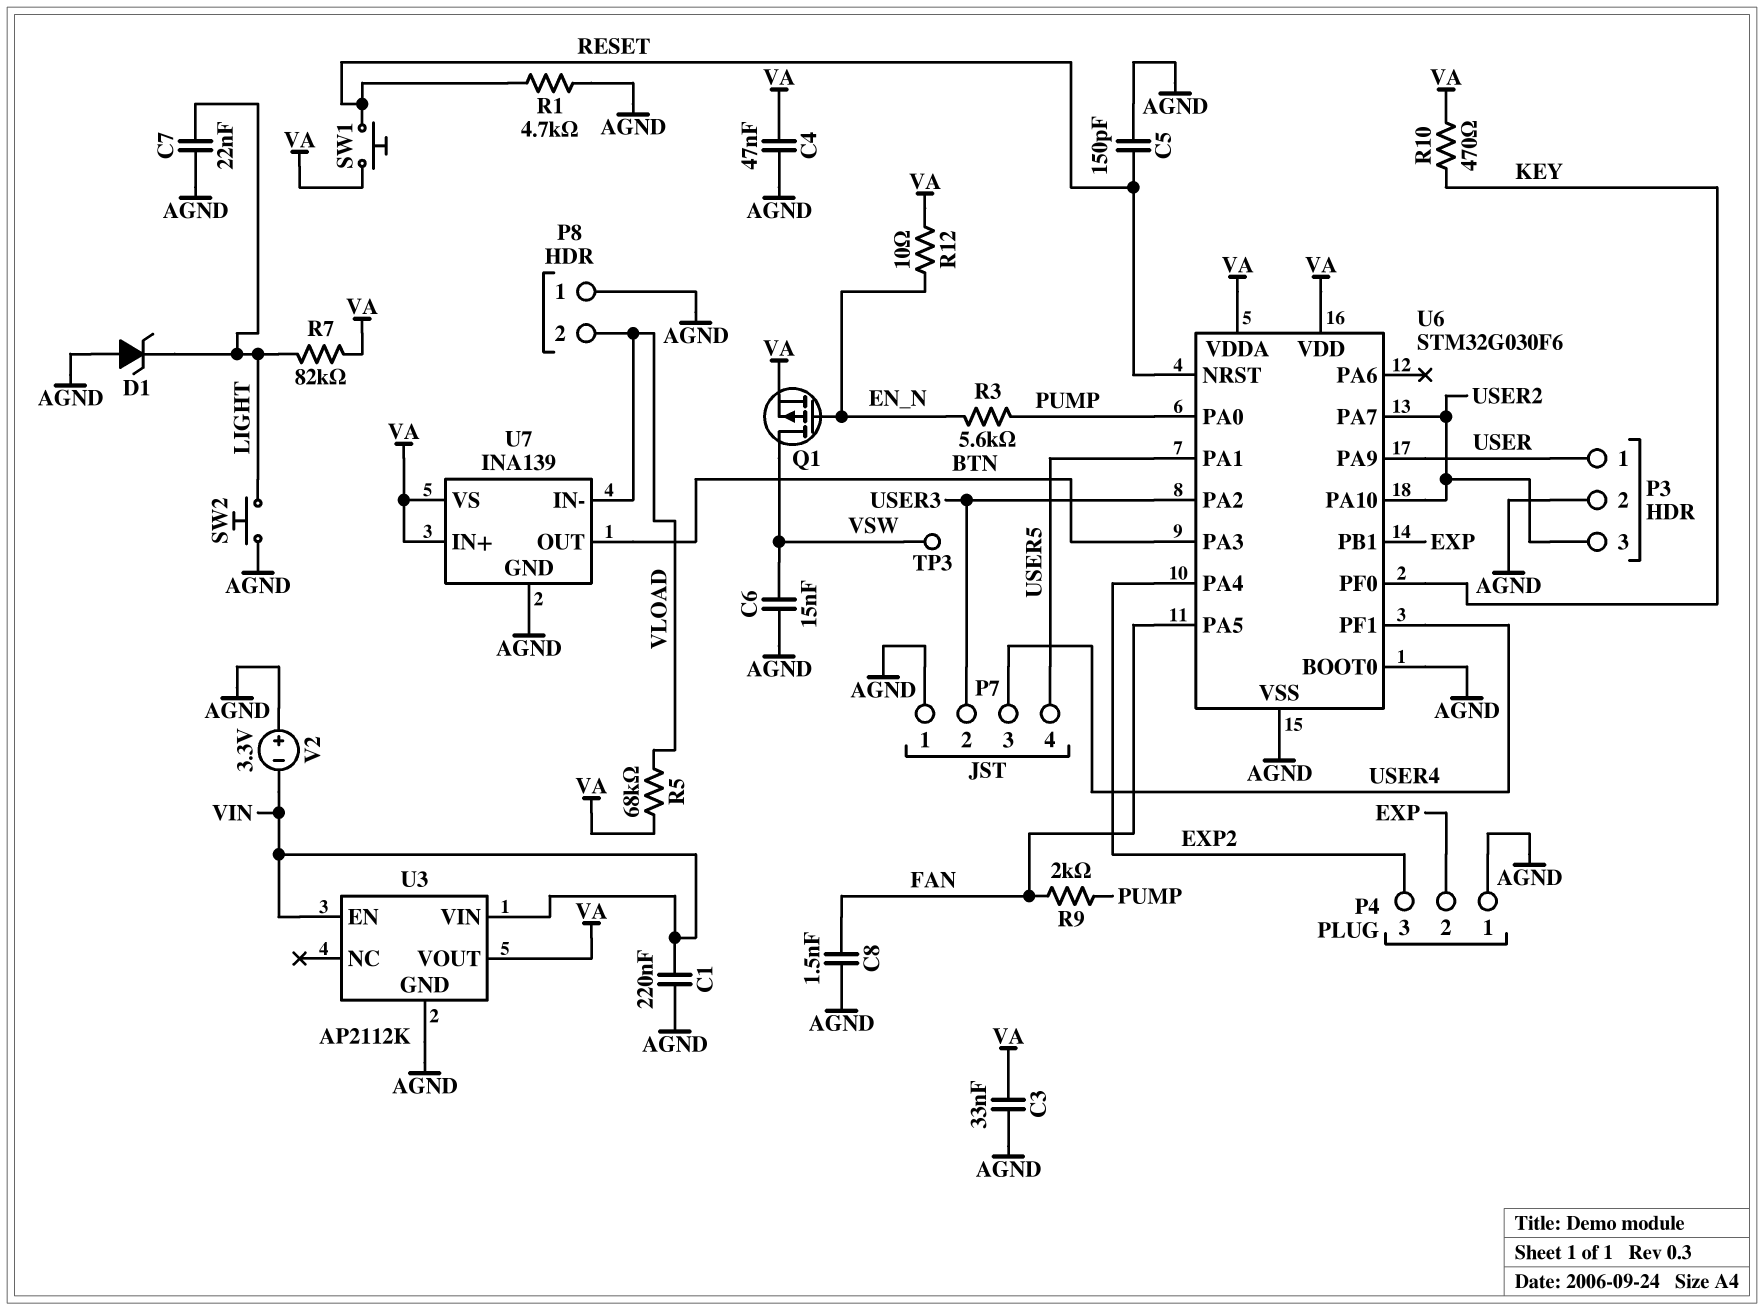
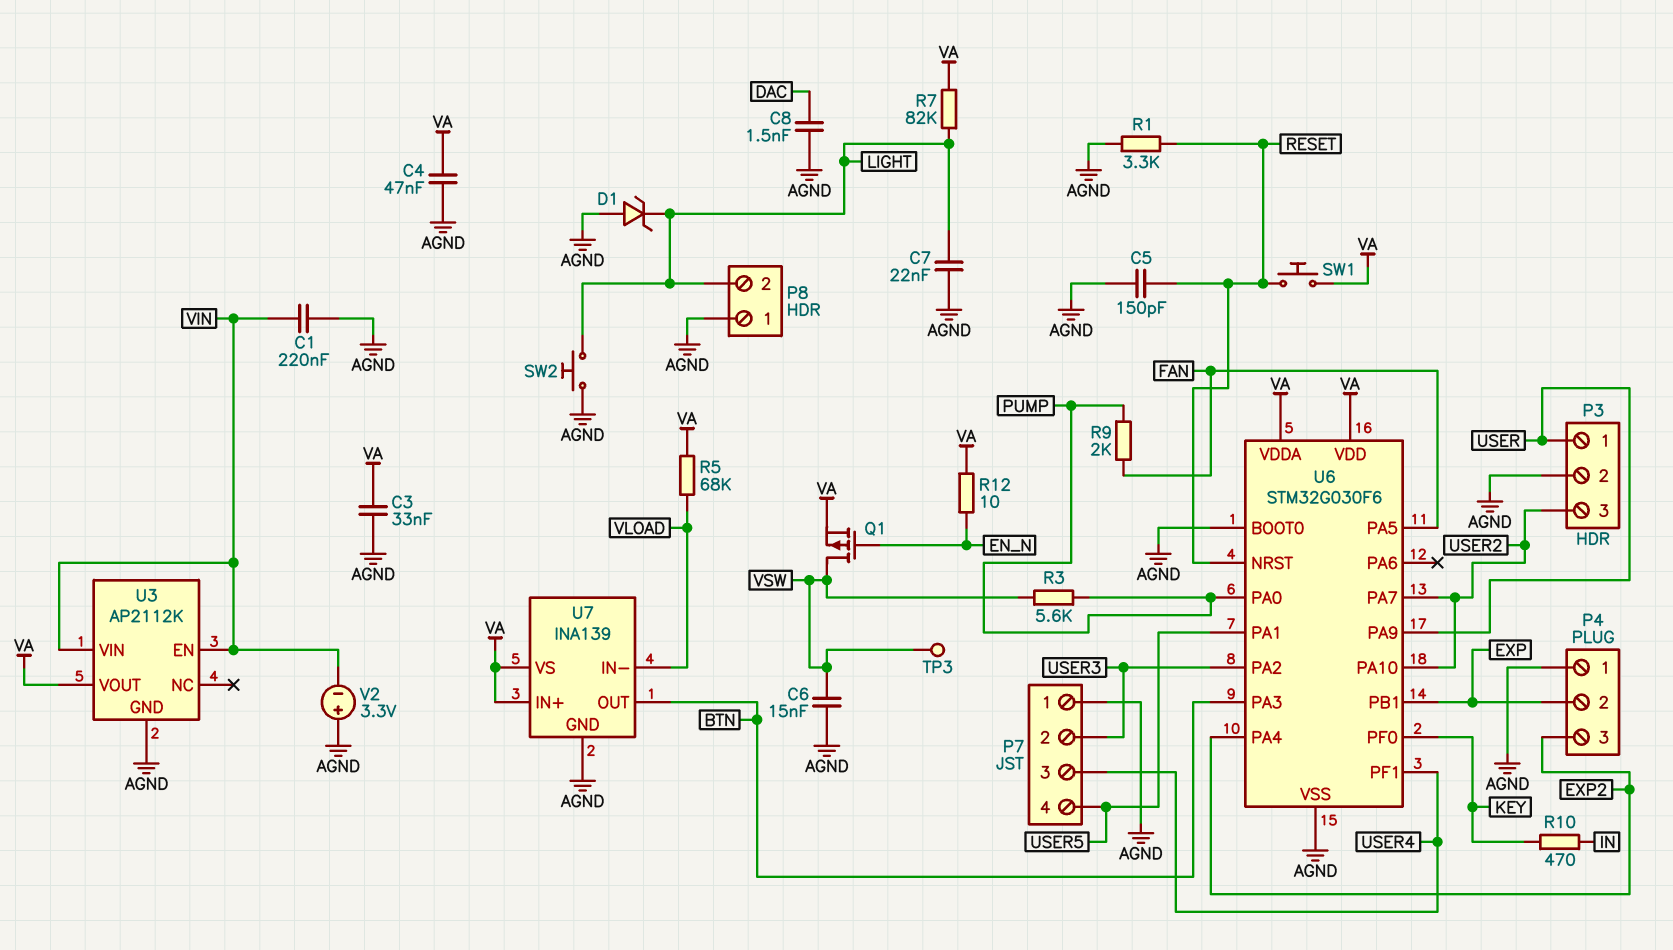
C8: 1.5nF (AGND, FAN) -> 1.5nF (AGND, DAC)
P8 pin 2: VLOAD -> LIGHT
R1: 4.7k (AGND, RESET) -> 3.3k (AGND, RESET)
R3: 5.6k (EN_N, PUMP) -> 5.6k (PUMP, VSW)
R10: 470 (KEY, VA) -> 470 (IN, KEY)

